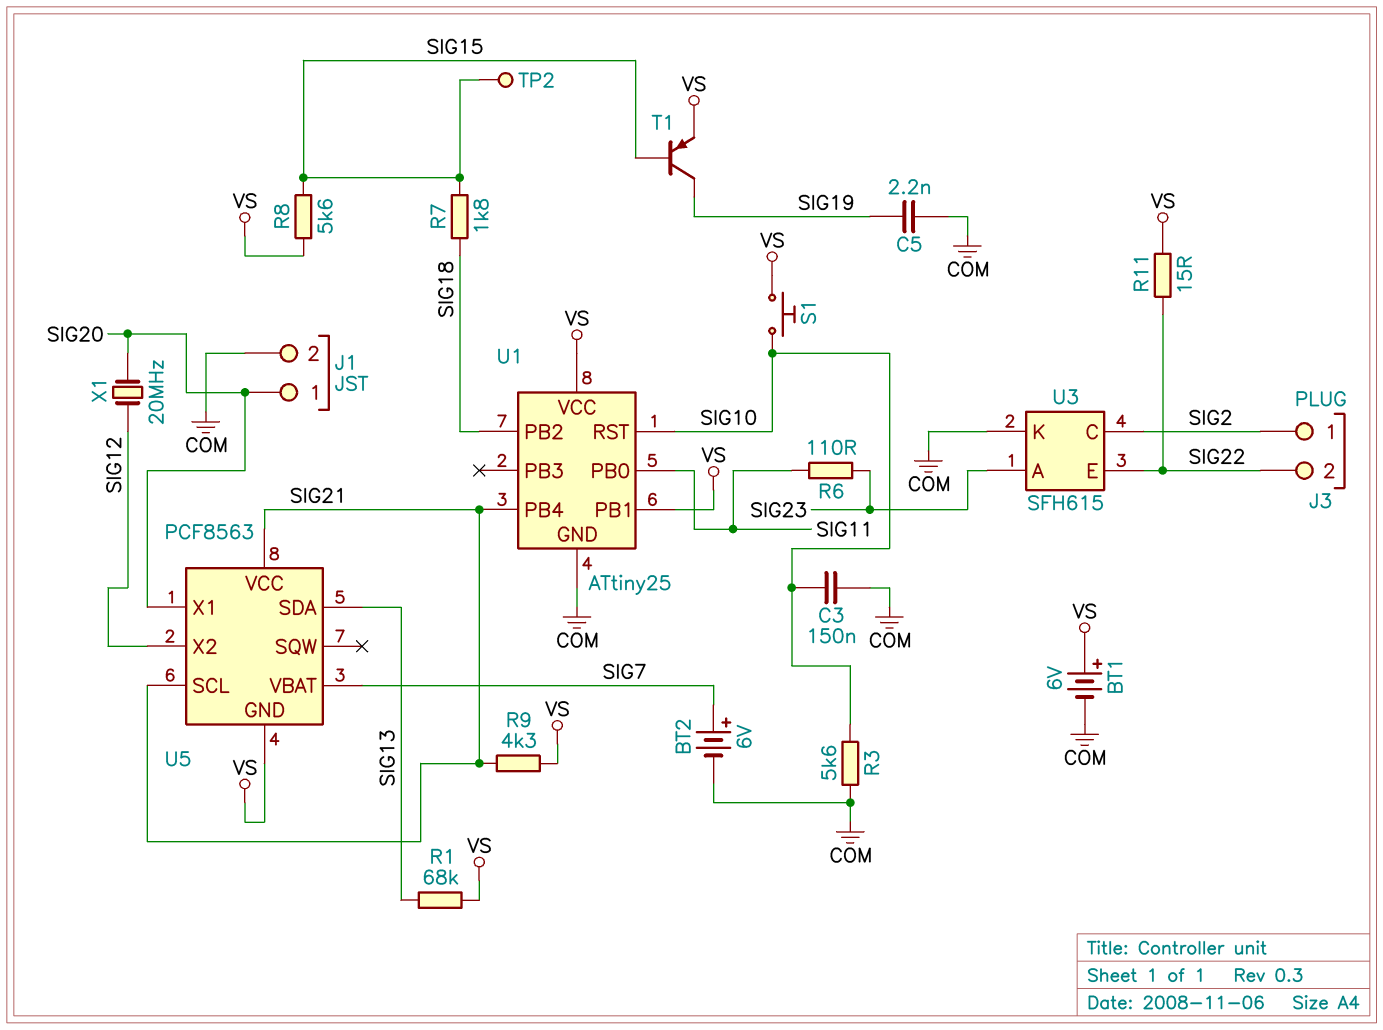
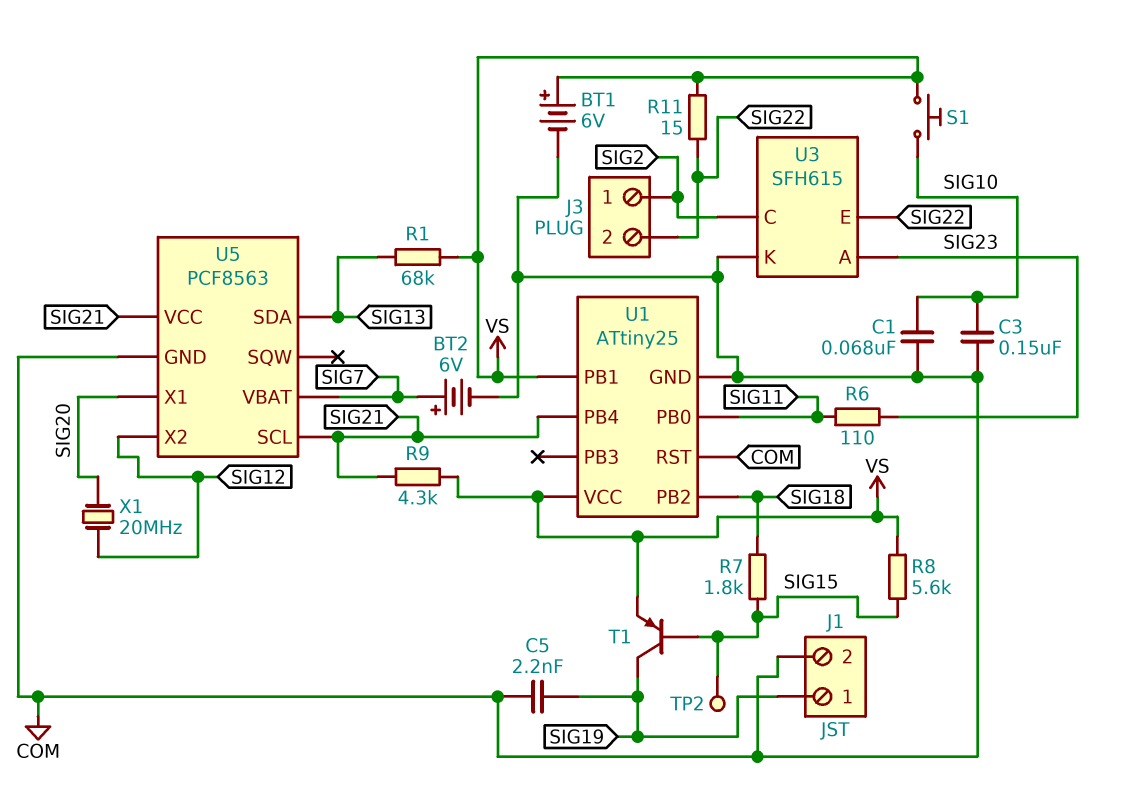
C1: none -> 68nF (COM, SIG10)
J1 pin 1: SIG20 -> SIG19
R3: 5.6k (COM, SIG10) -> none
U1 pin RST: SIG10 -> COM
U5 pin GND: VS -> COM

